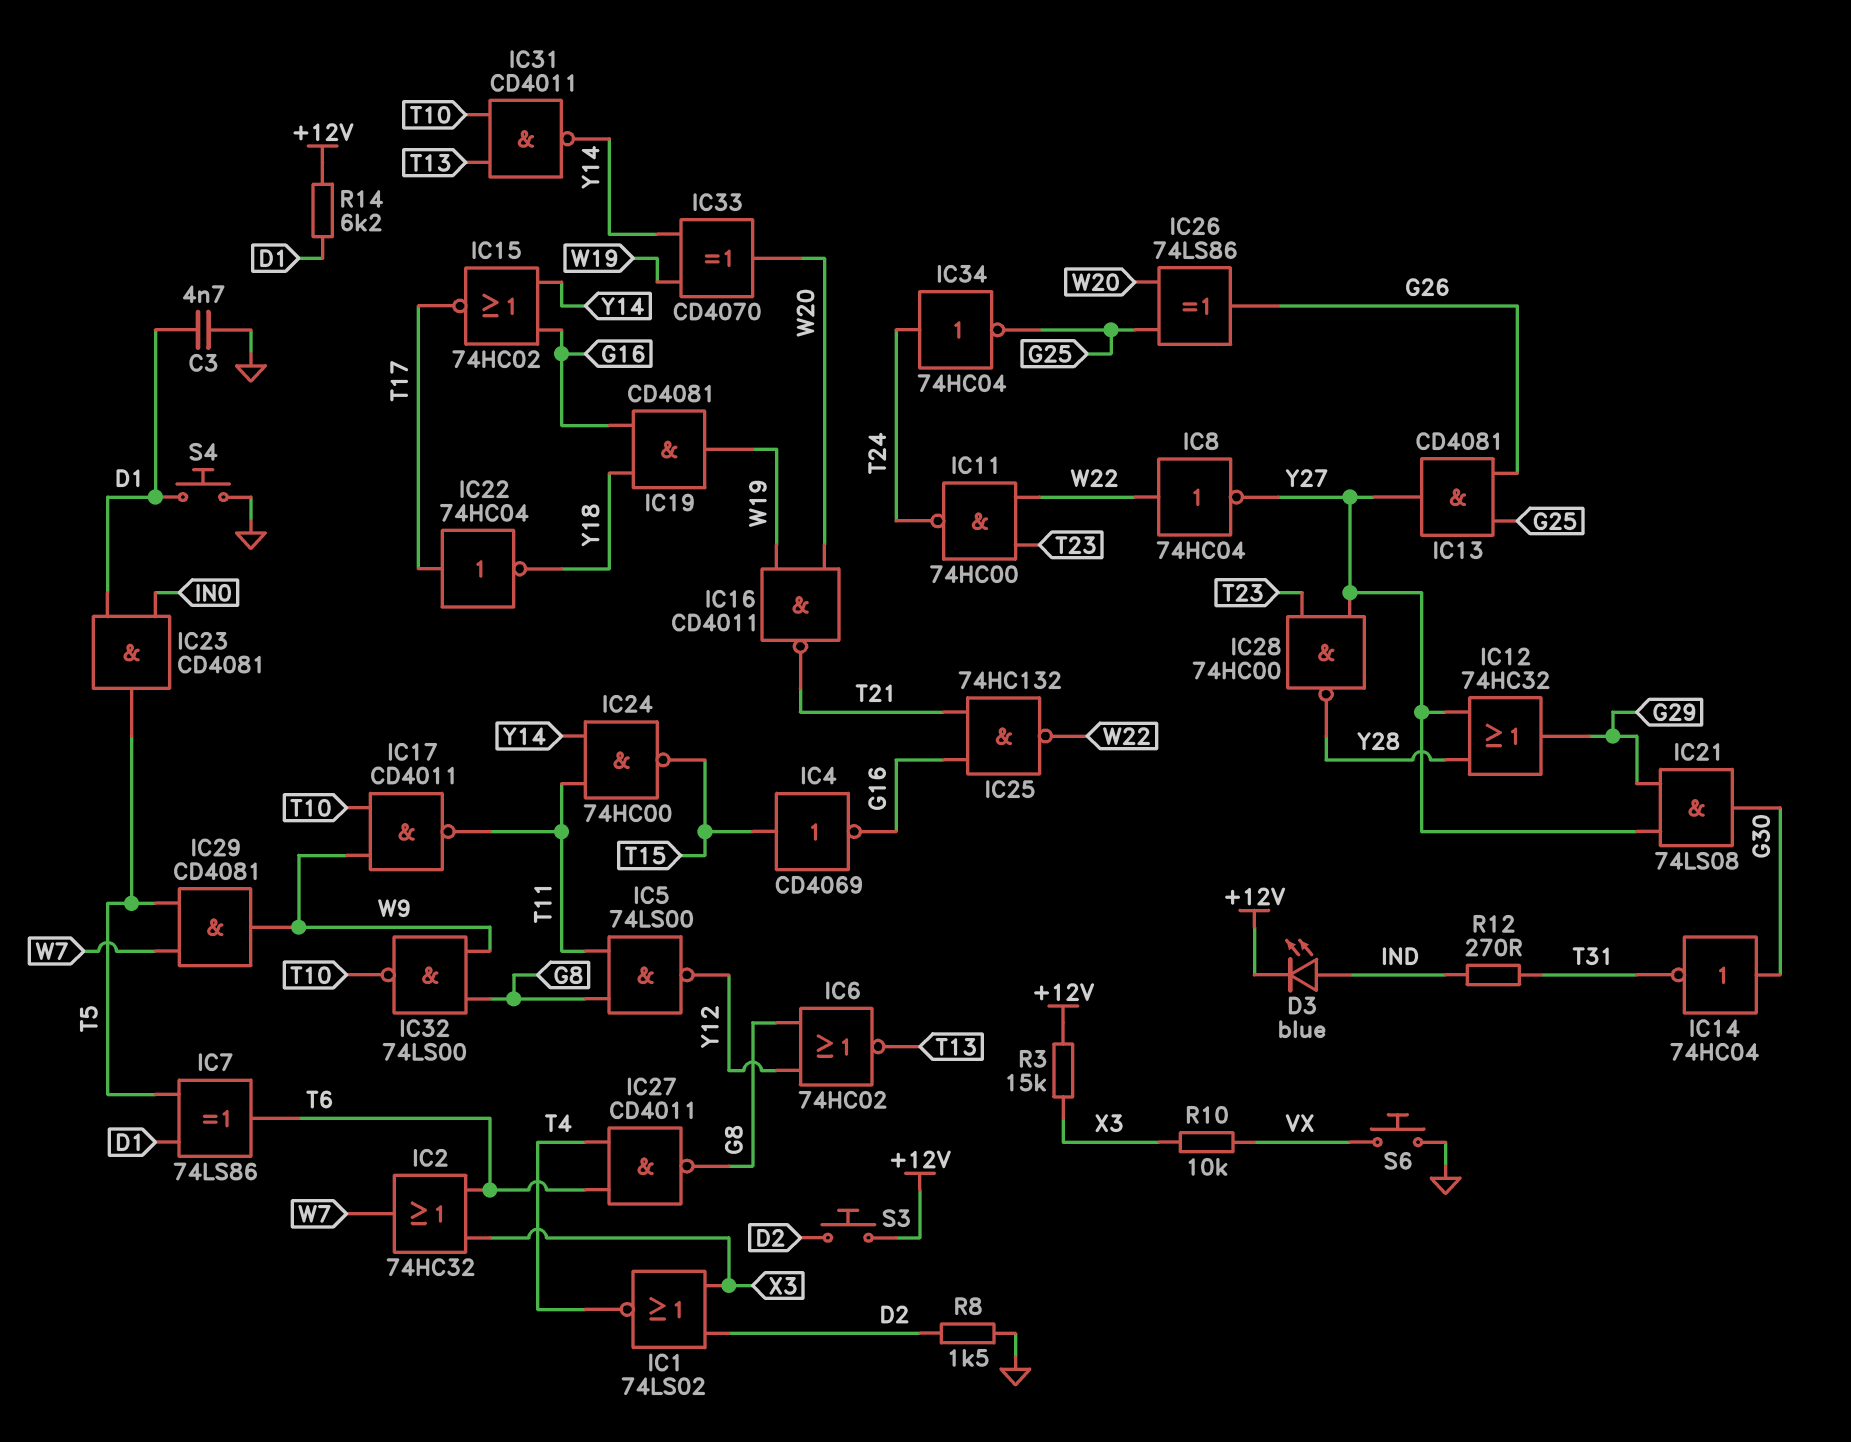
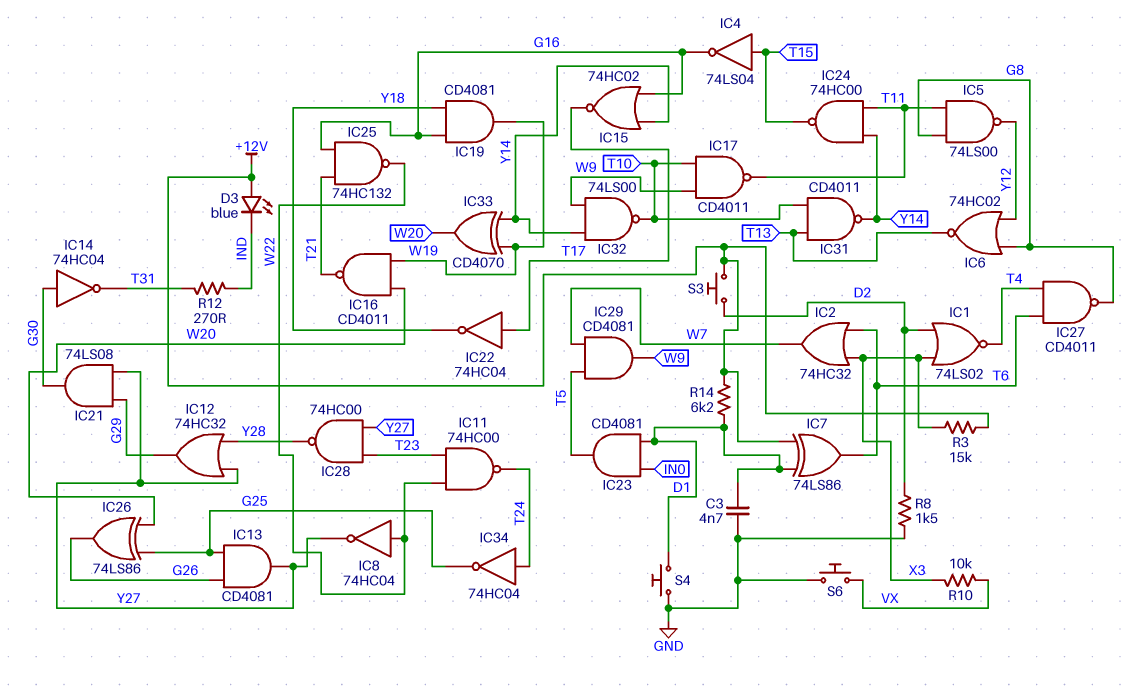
D3: LED blue (A IND, K +12V) -> LED blue (A +12V, K IND)
IC4: NOT CD4069 (in T15, out G16) -> NOT 74LS04 (in T15, out G16)
IC7: XOR 74LS86 (in D1, in T5, out T6) -> XOR 74LS86 (in +12V, in D1, out T6)
IC32: NAND 74LS00 (in G8, in W9, out T10) -> NAND 74LS00 (in W9, in Y14, out T10)

